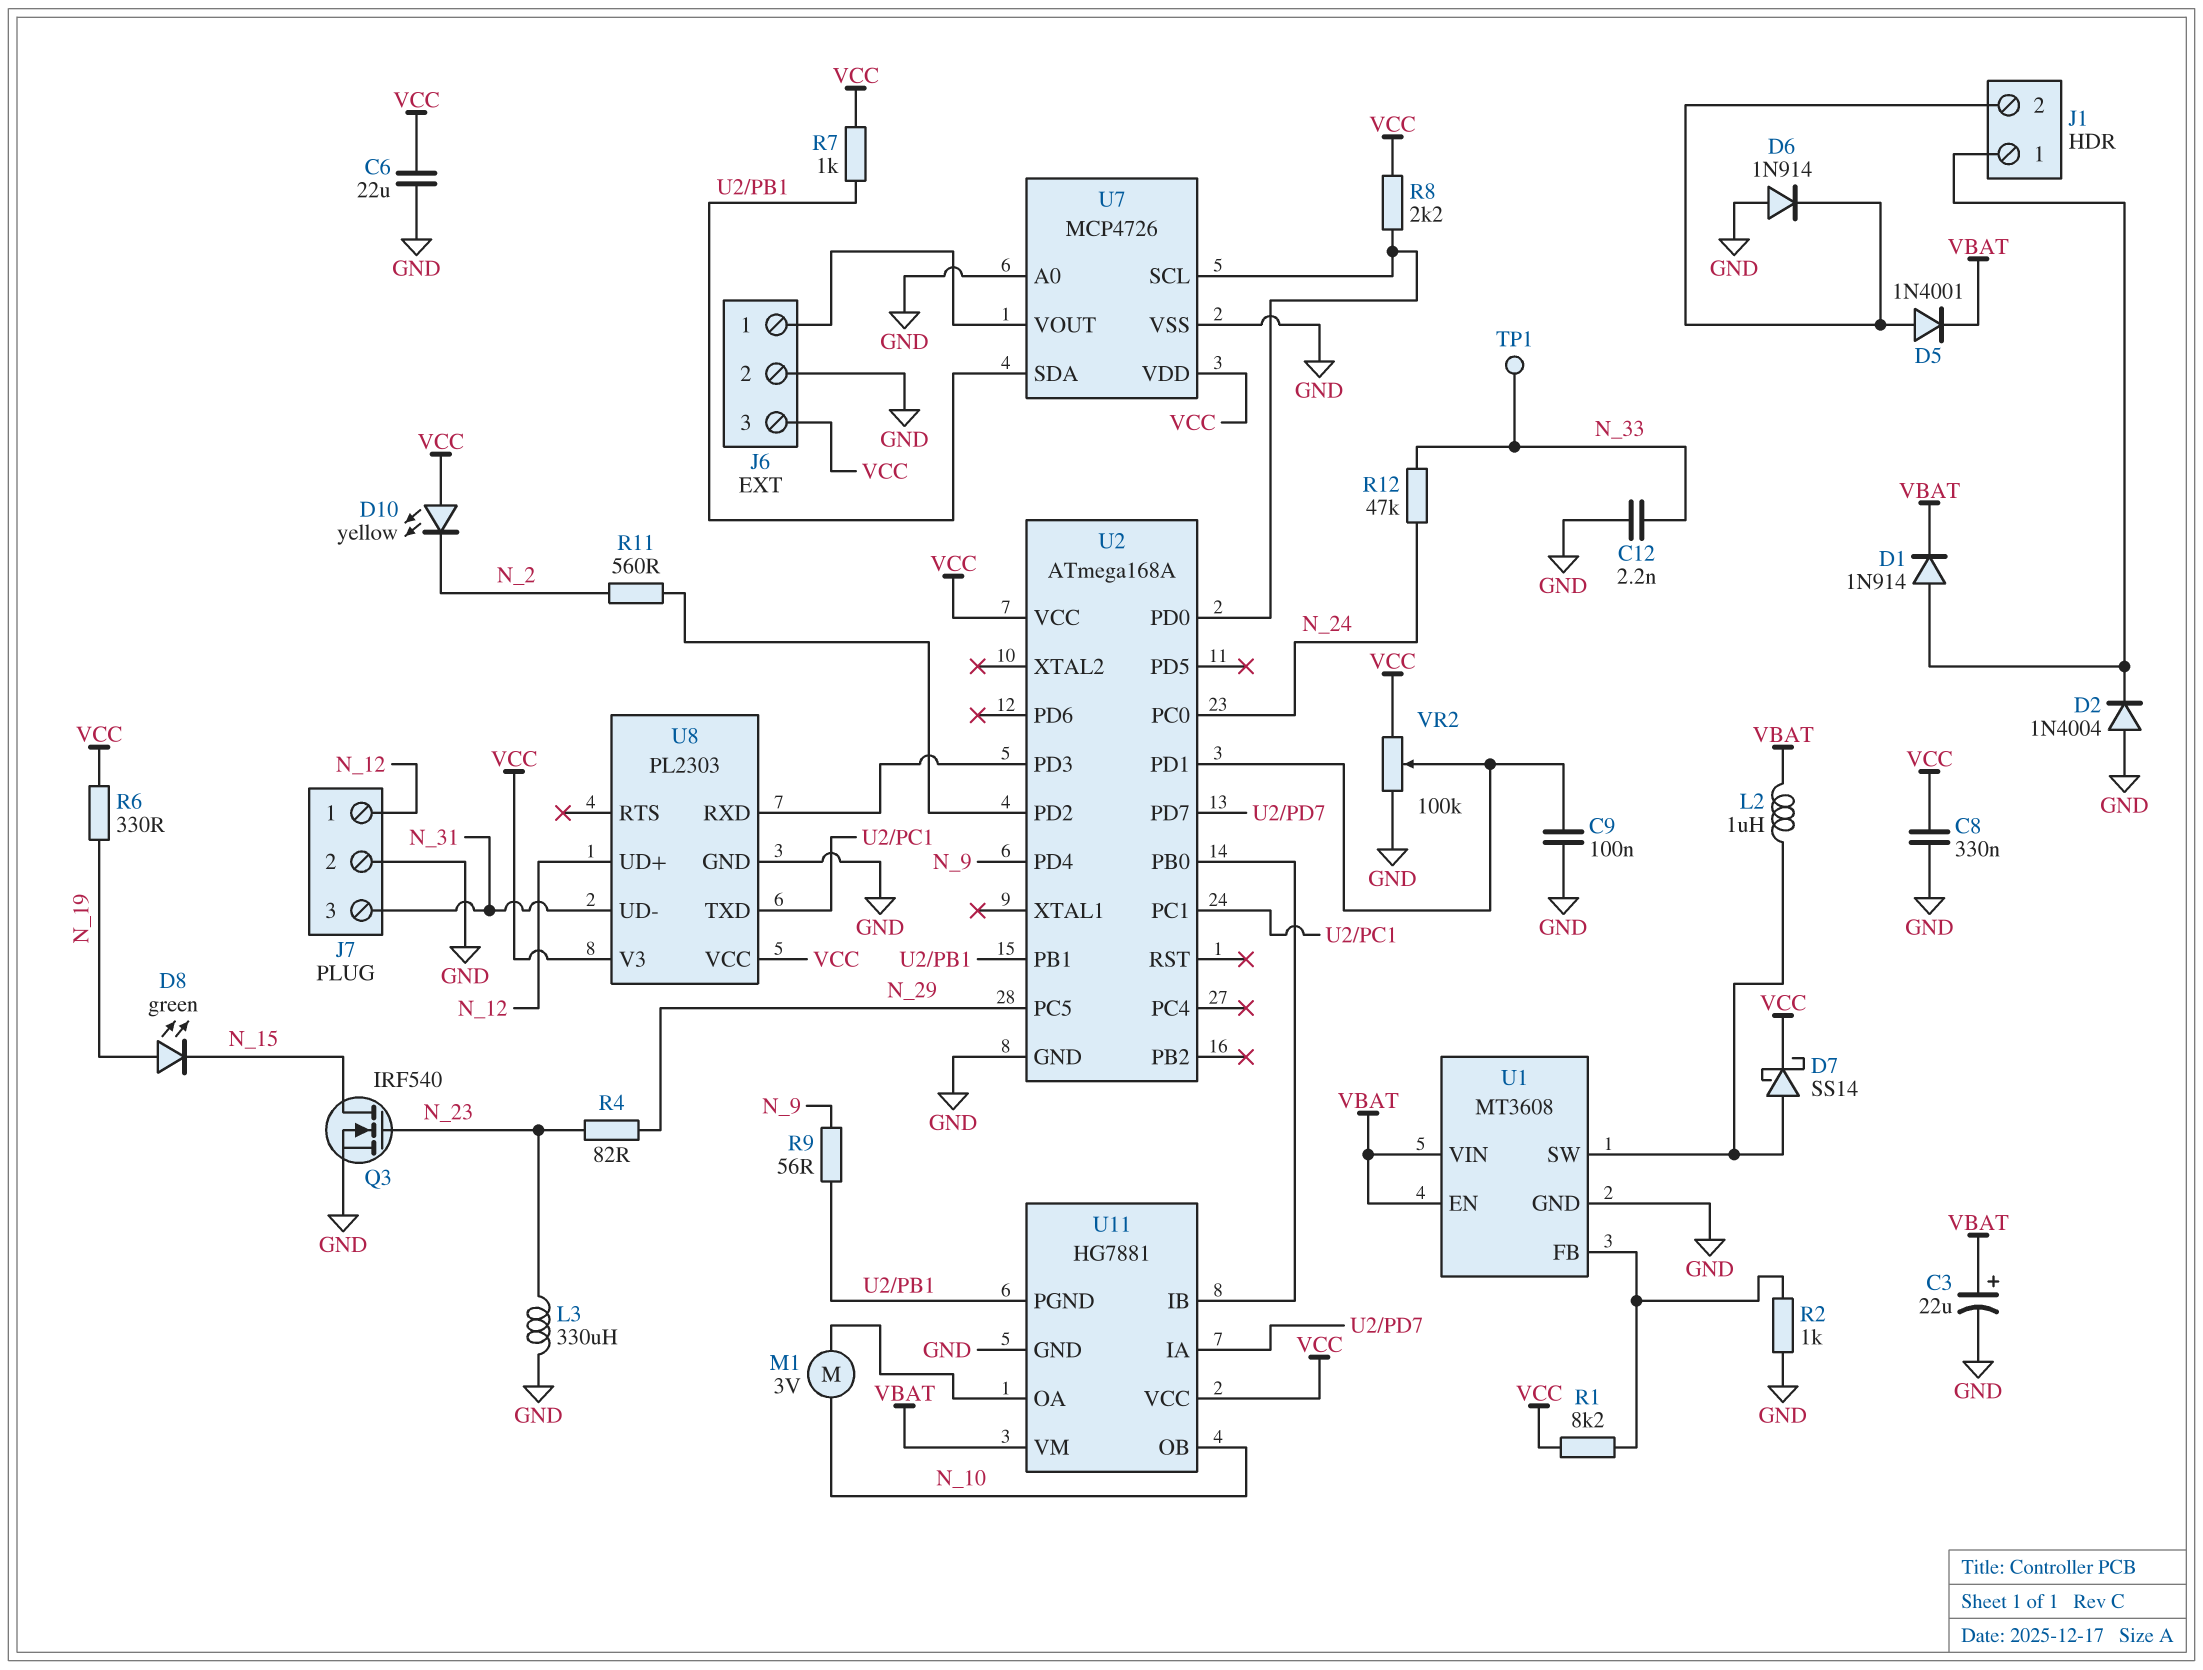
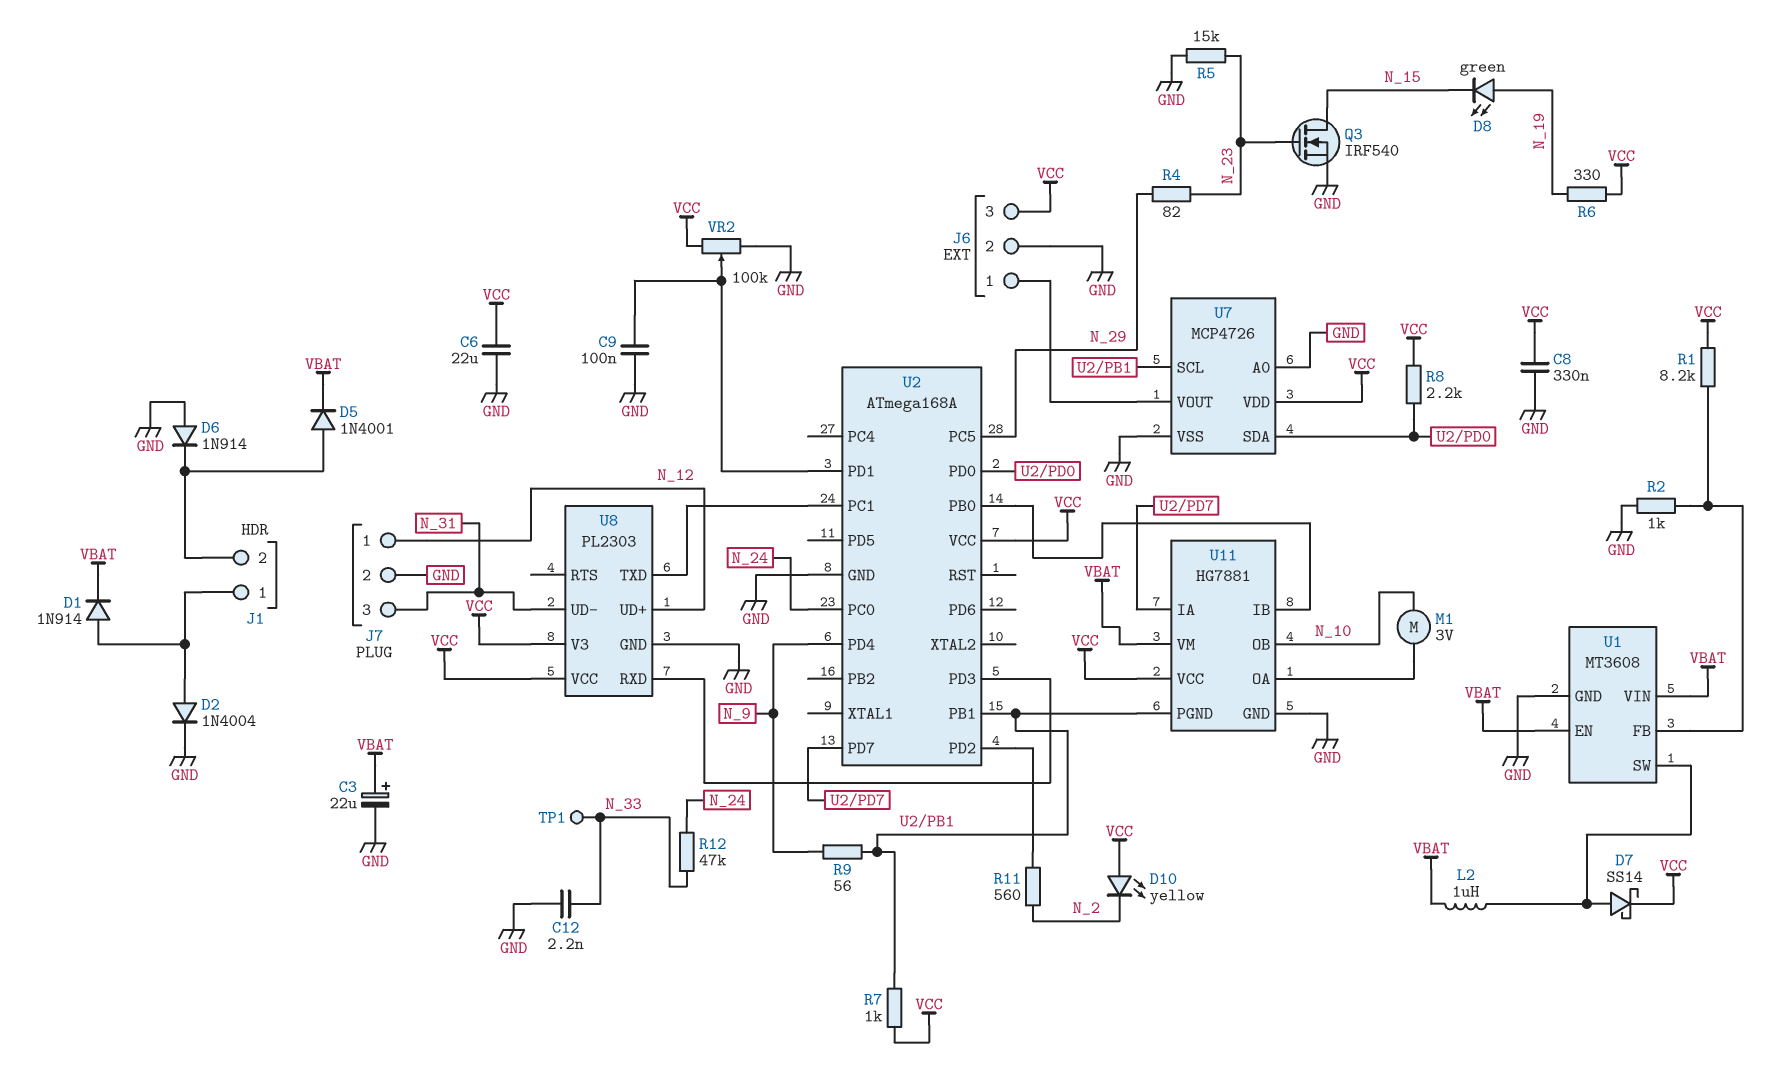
D2: diode 1N4004 (A GND, K J1/1) -> diode 1N4004 (A J1/1, K GND)
L3: 330uH (GND, N_23) -> none
R5: none -> 15k (GND, N_23)
U7 pin SCL: U2/PD0 -> U2/PB1
U7 pin SDA: U2/PB1 -> U2/PD0

